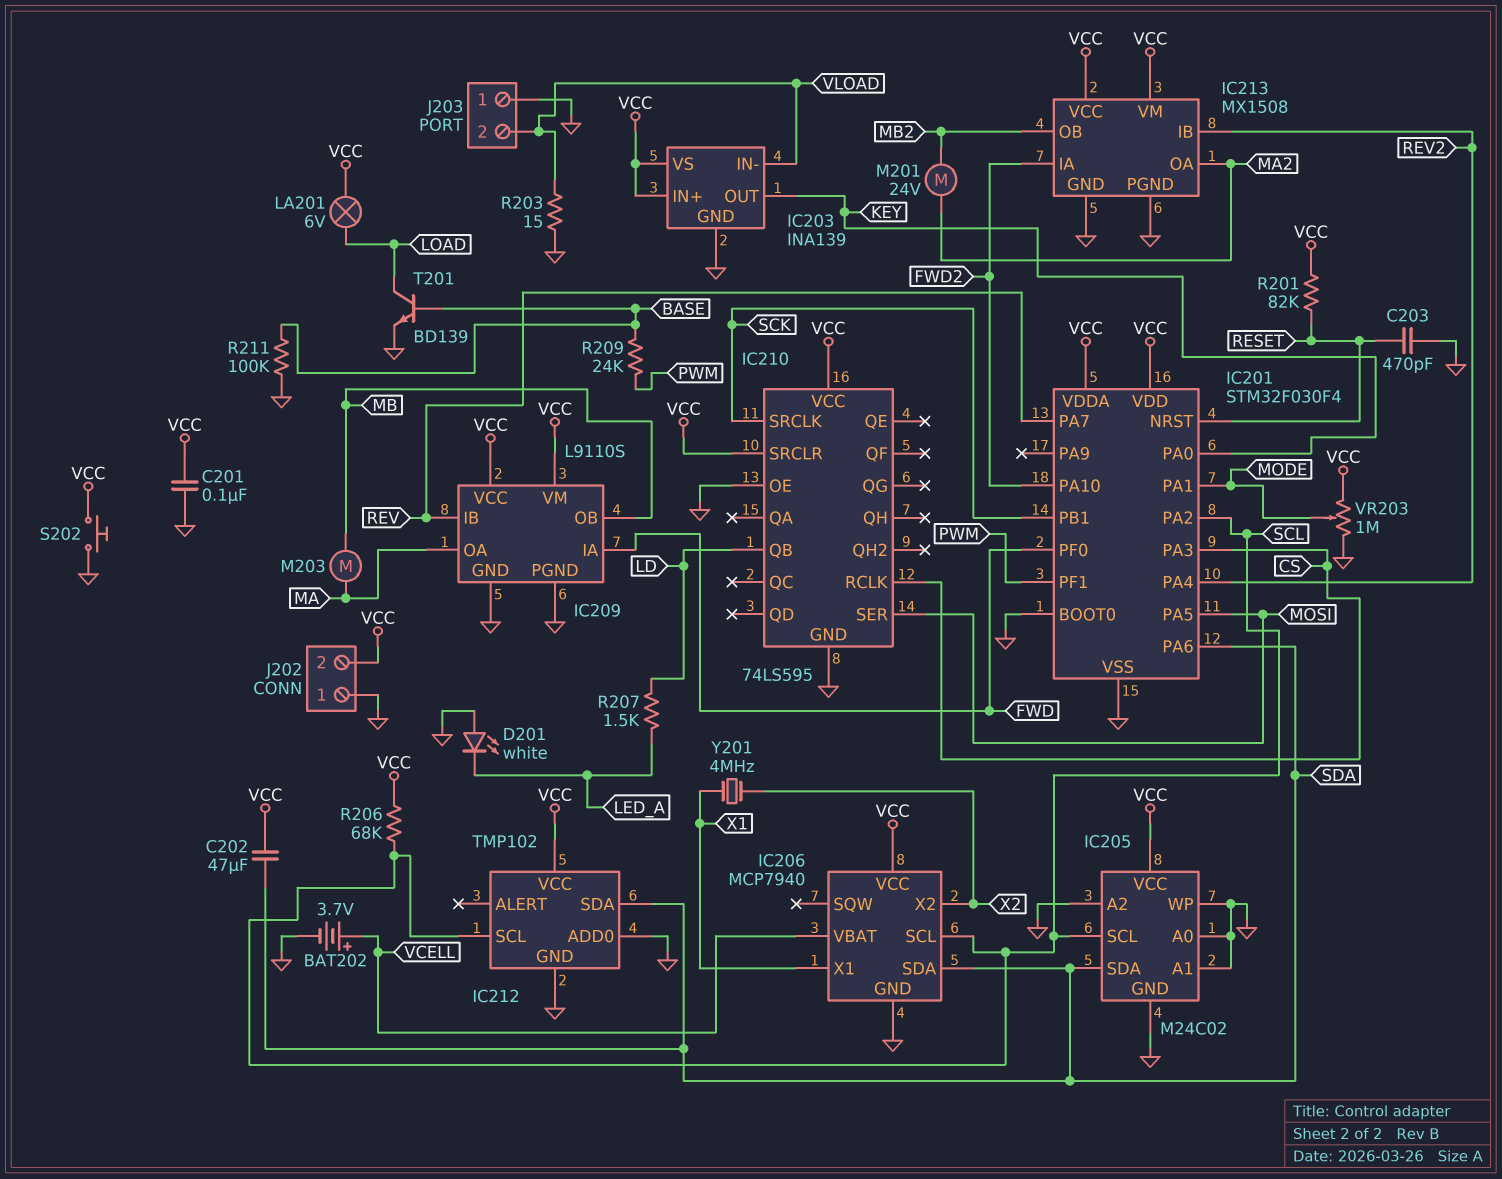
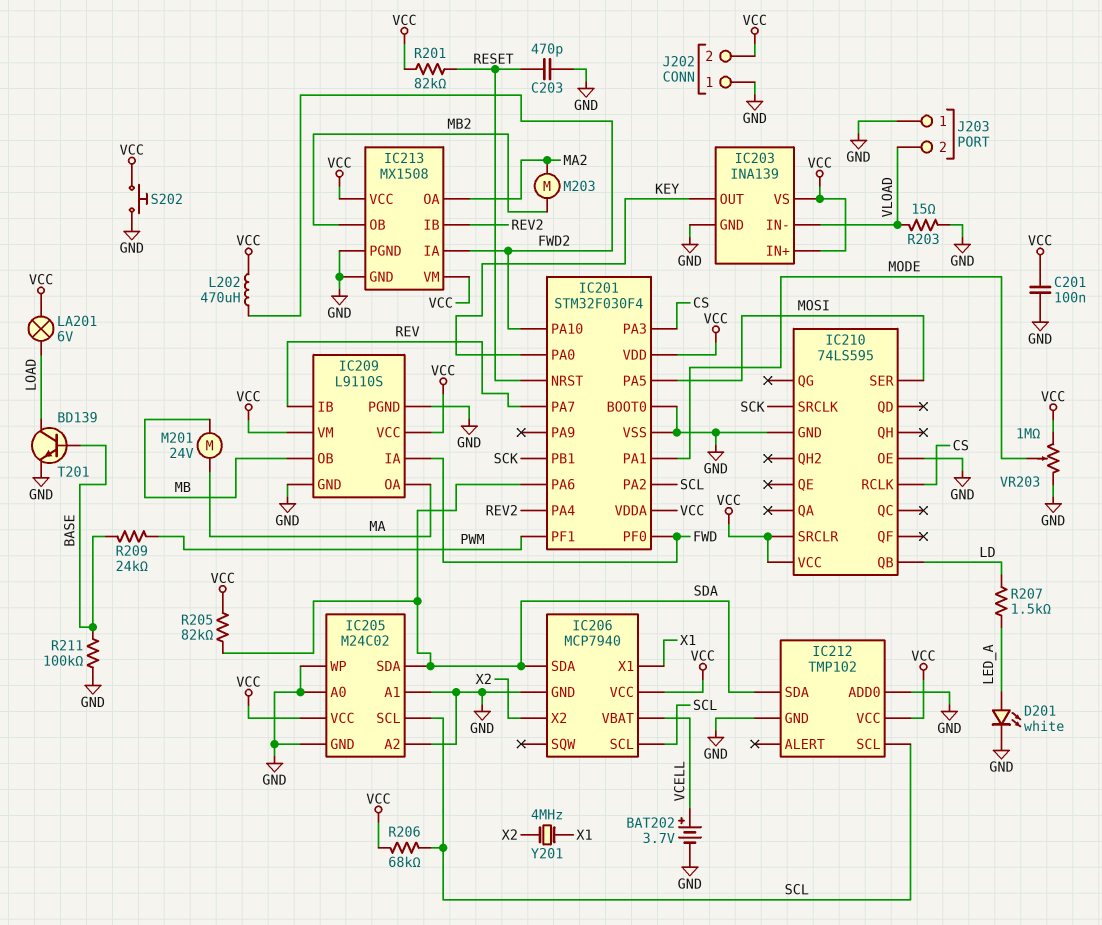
C202: 47uF (SDA, VCC) -> none
D201: LED white (A GND, K LED_A) -> LED white (A LED_A, K GND)
L202: none -> 470uH (FWD2, VCC)
M201: motor 24V (MA2, MB2) -> motor 24V (MA, MB)
M203: motor (MA, MB) -> motor (MA2, MB2)
R205: none -> 82k (SDA, VCC)

